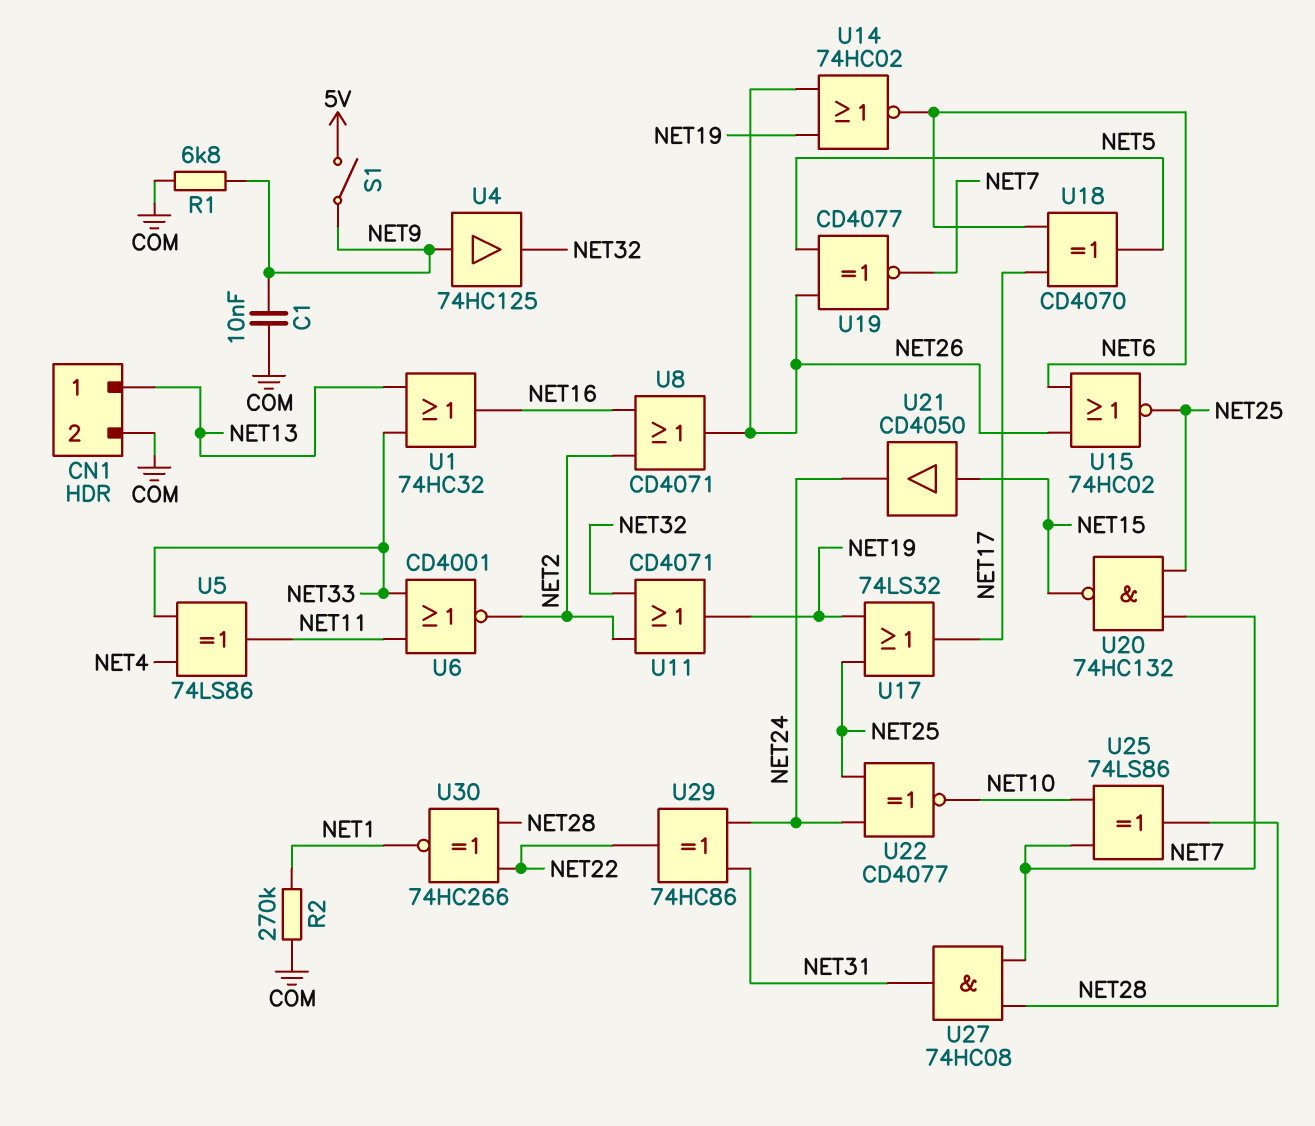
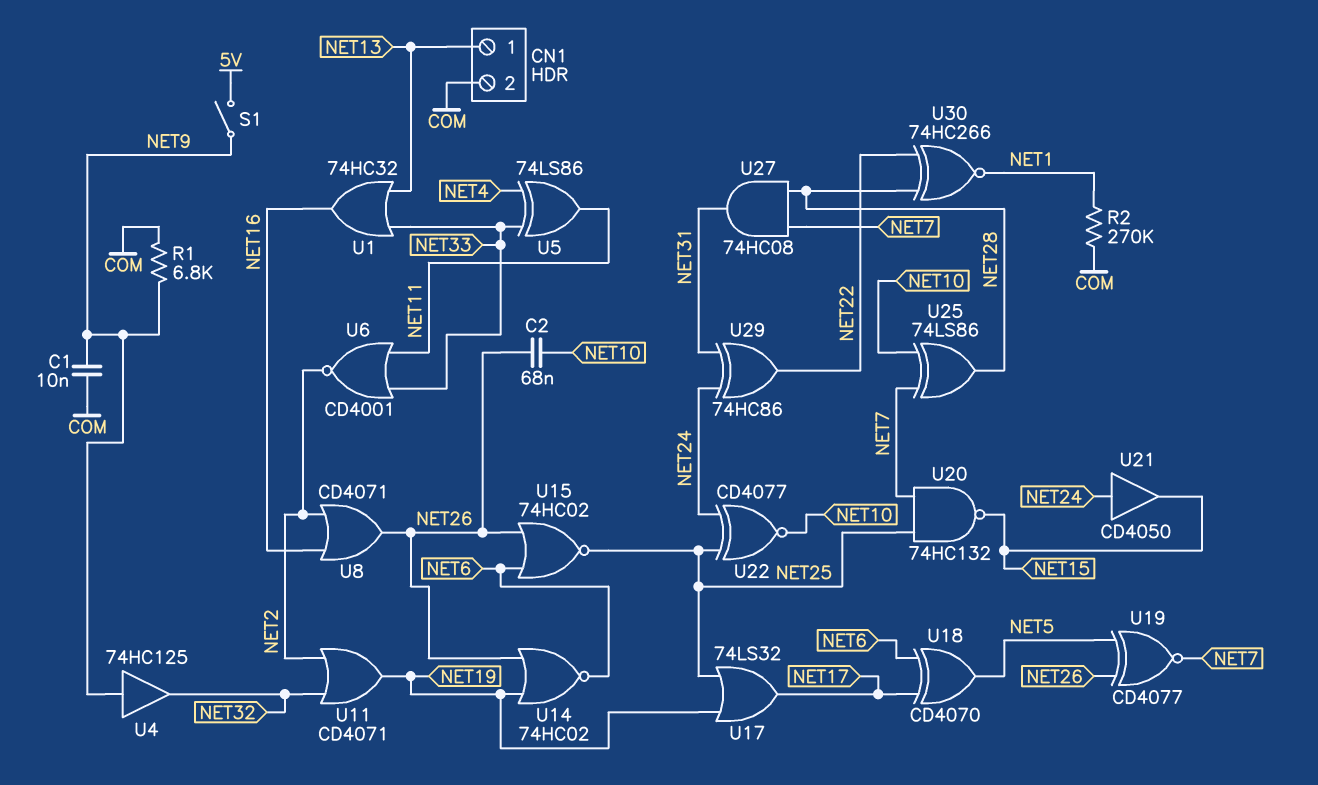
C2: none -> 68nF (NET10, NET26)
U21: buffer CD4050 (in NET15, out NET24) -> buffer CD4050 (in NET24, out NET15)

